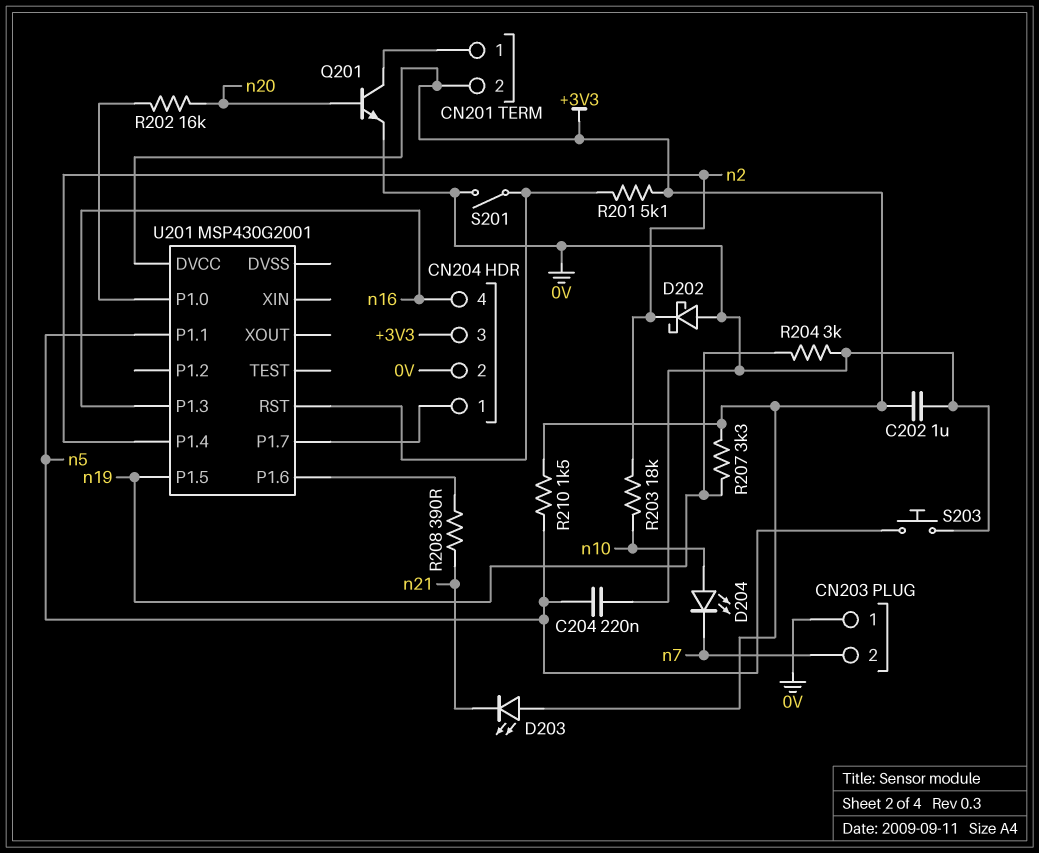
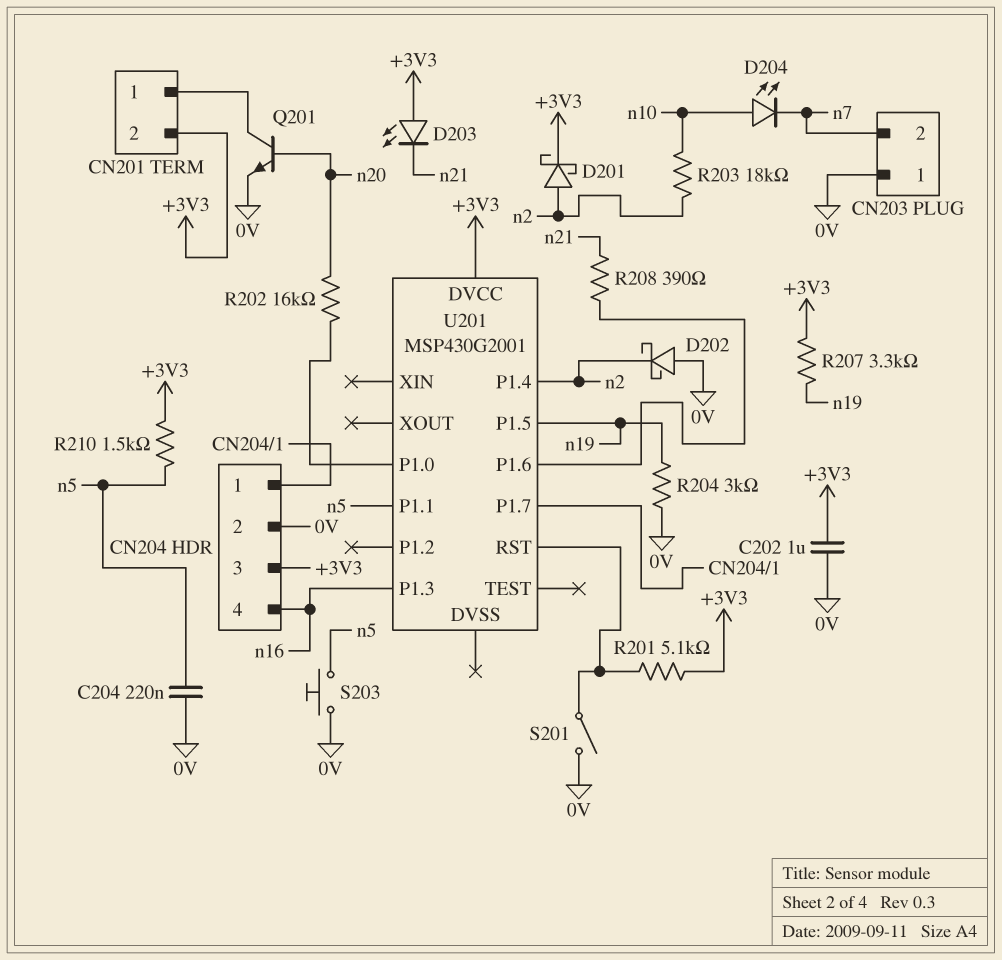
D201: none -> schottky (A n2, K +3V3)

